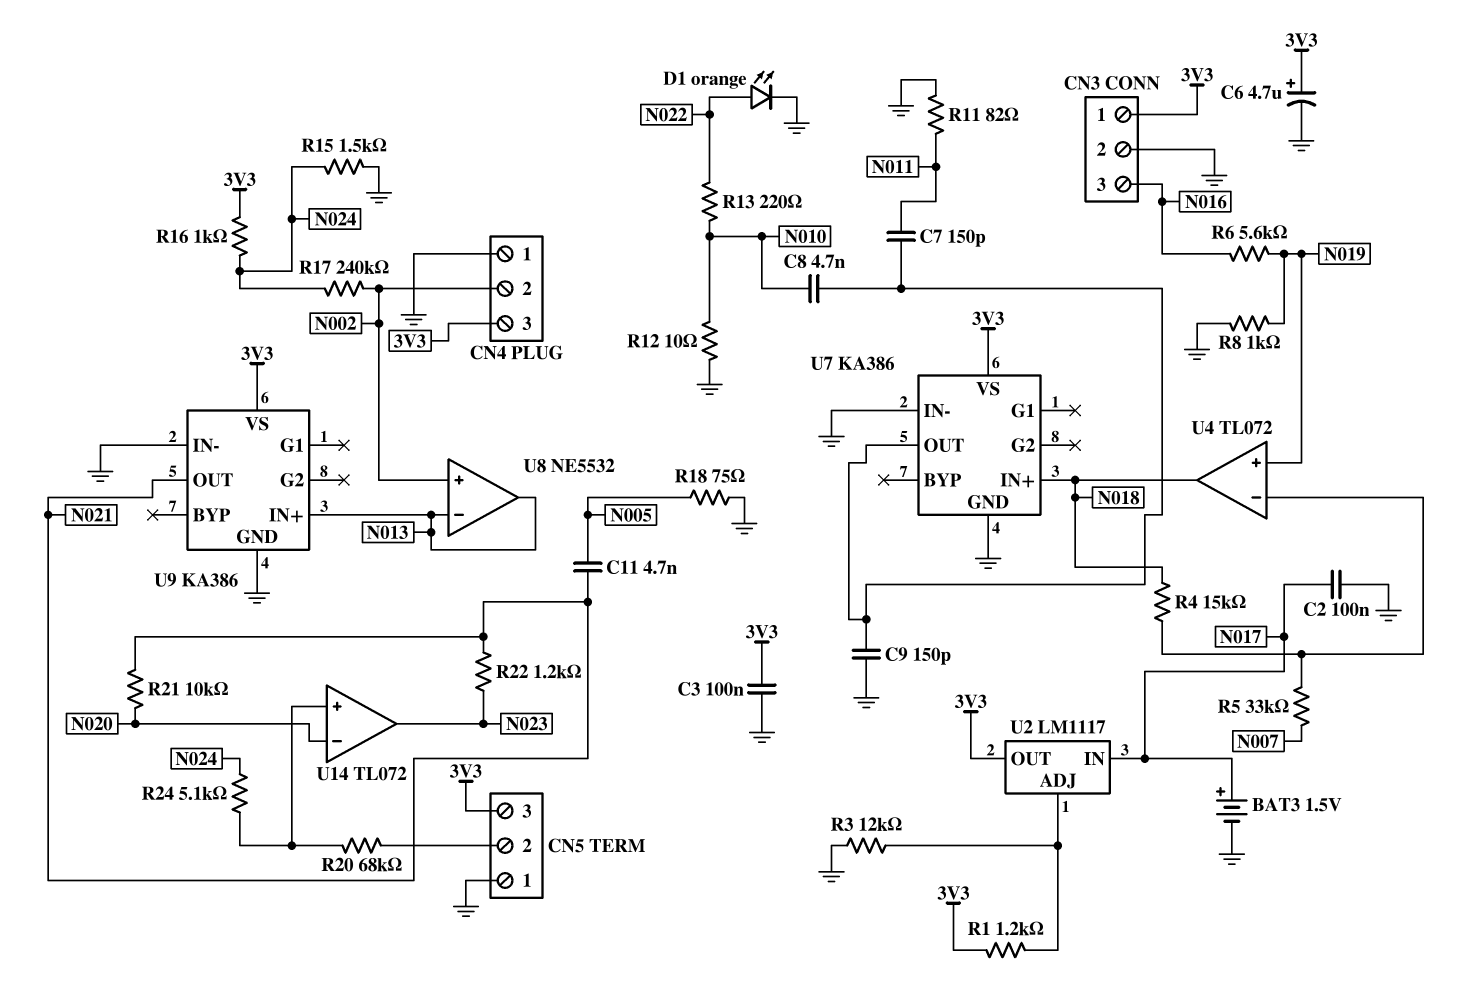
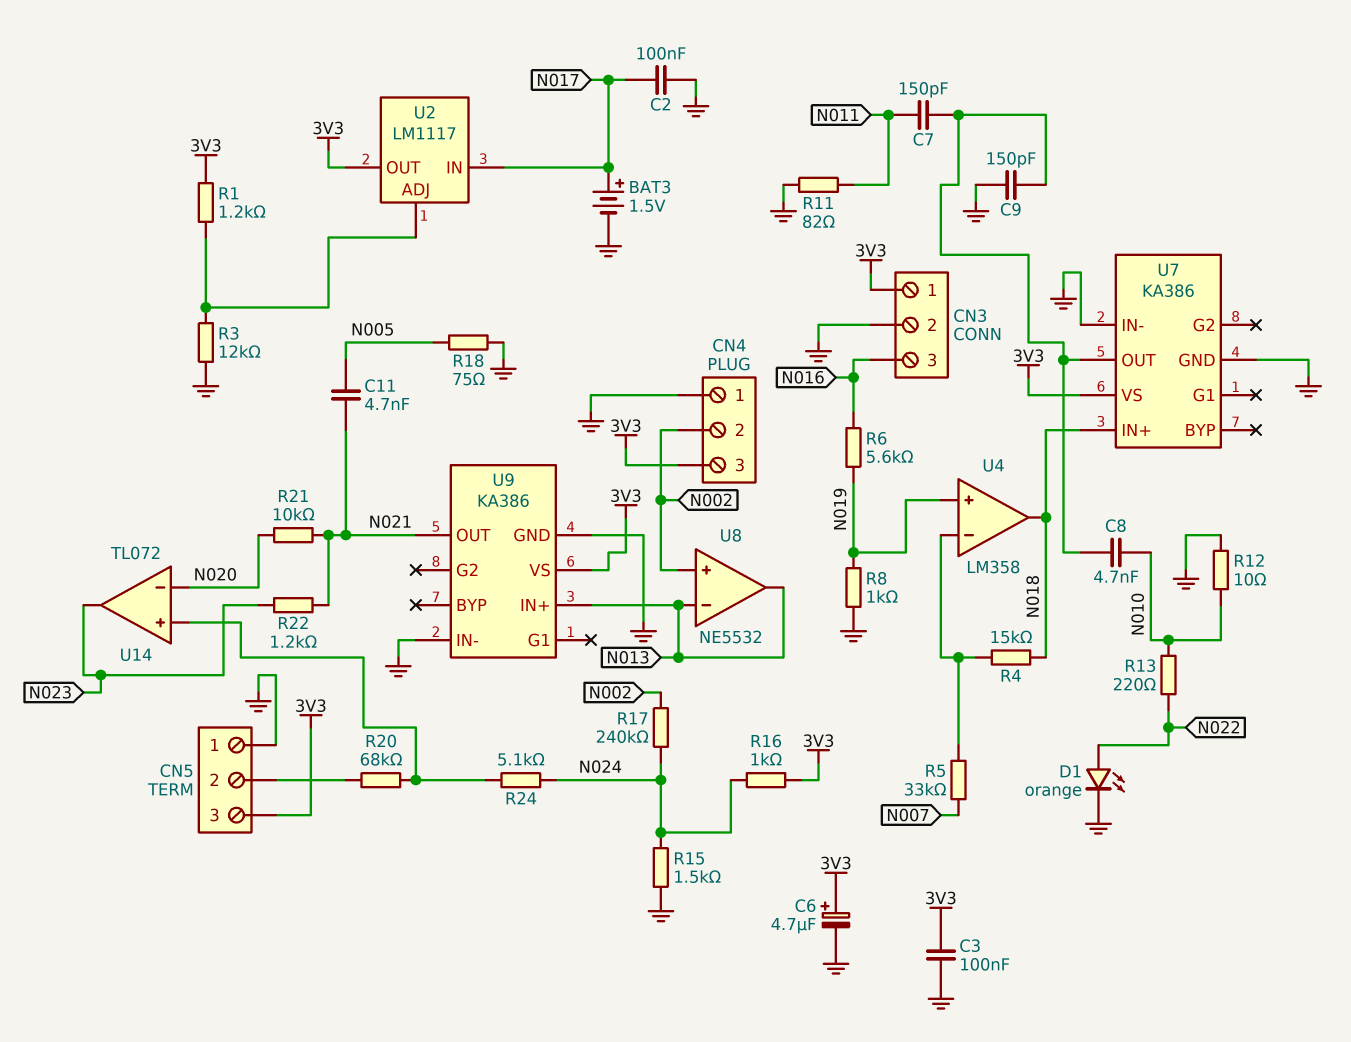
U4: TL072 -> LM358

